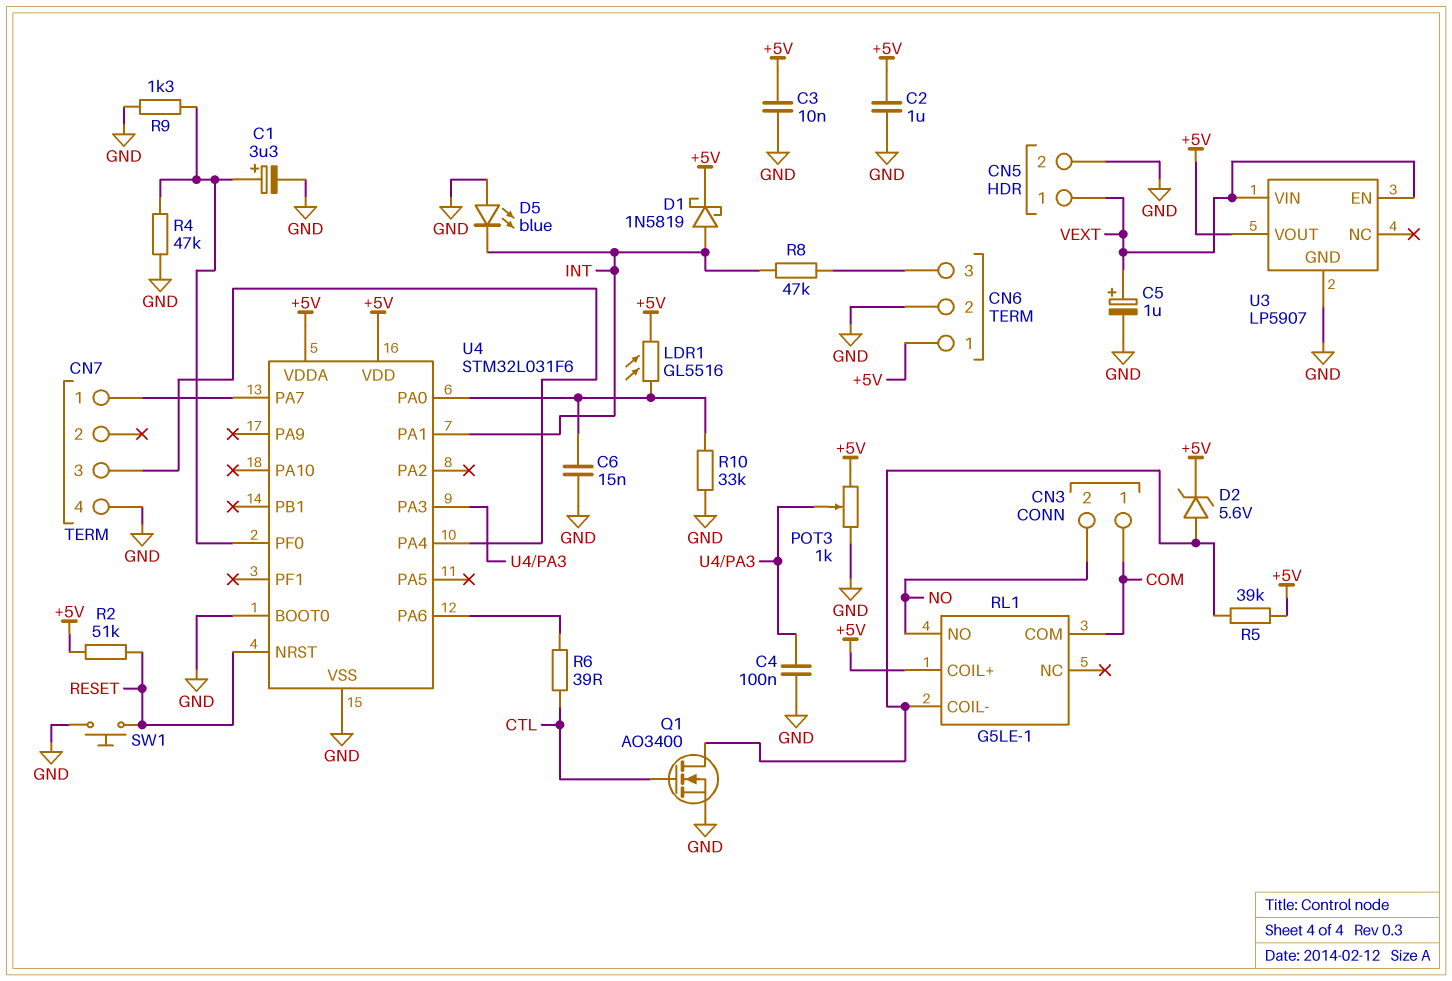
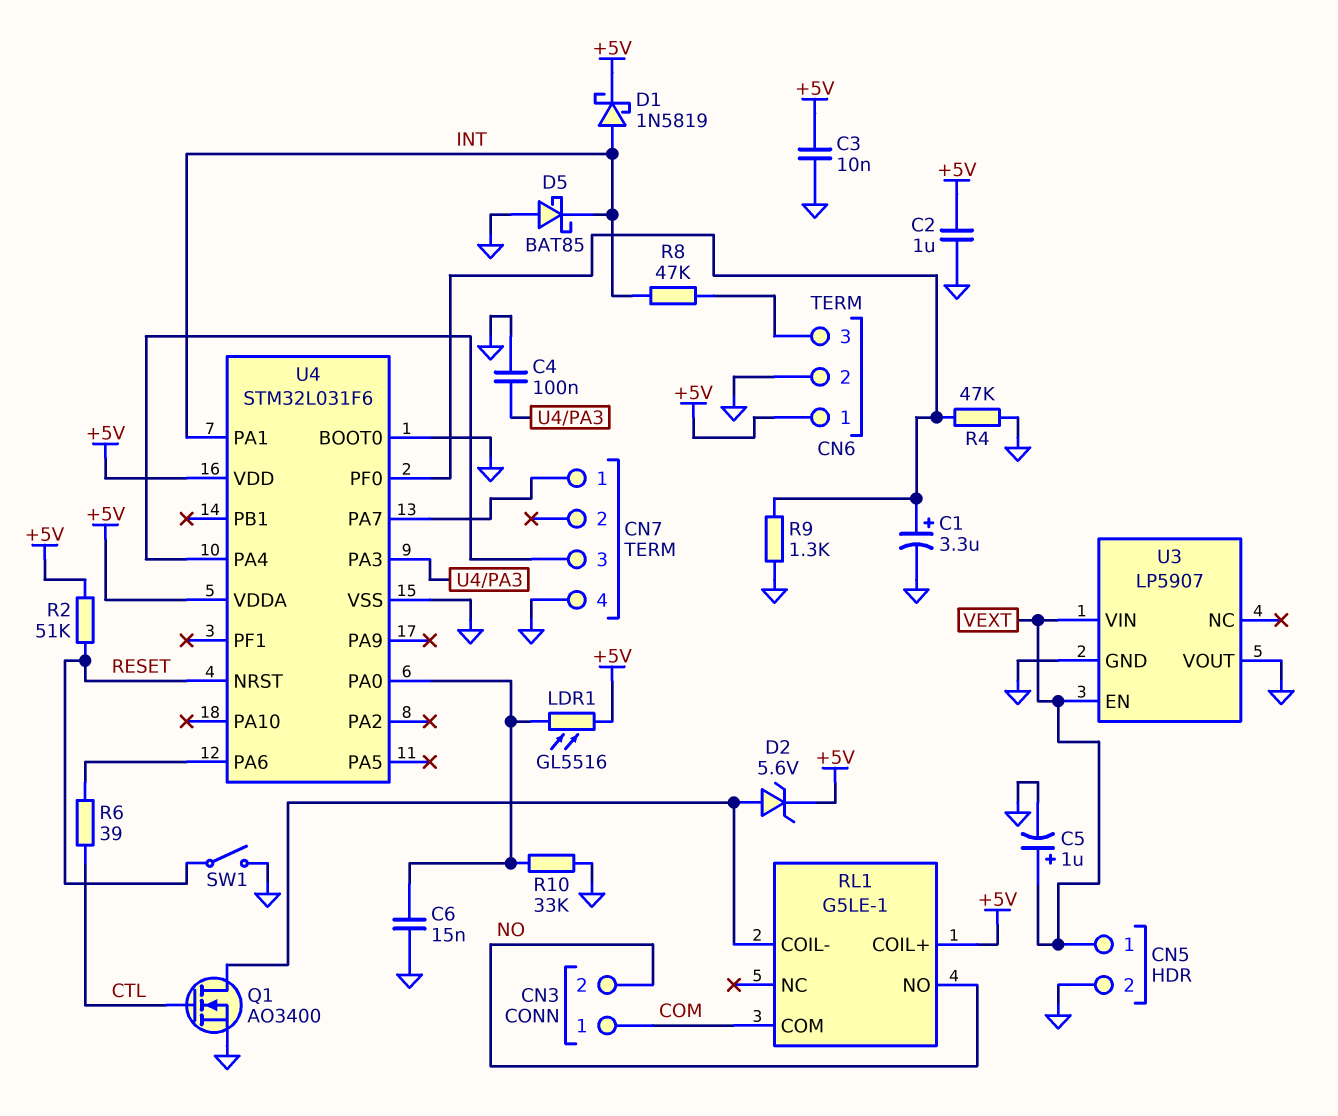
D5: LED blue (A GND, K INT) -> schottky BAT85 (A GND, K INT)
POT3: 1k (+5V, GND, wiper U4/PA3) -> none
R5: 39k (+5V, RL1/COIL-) -> none
SW1: button (GND, RESET) -> switch (GND, RESET)
U3 pin VOUT: +5V -> GND

